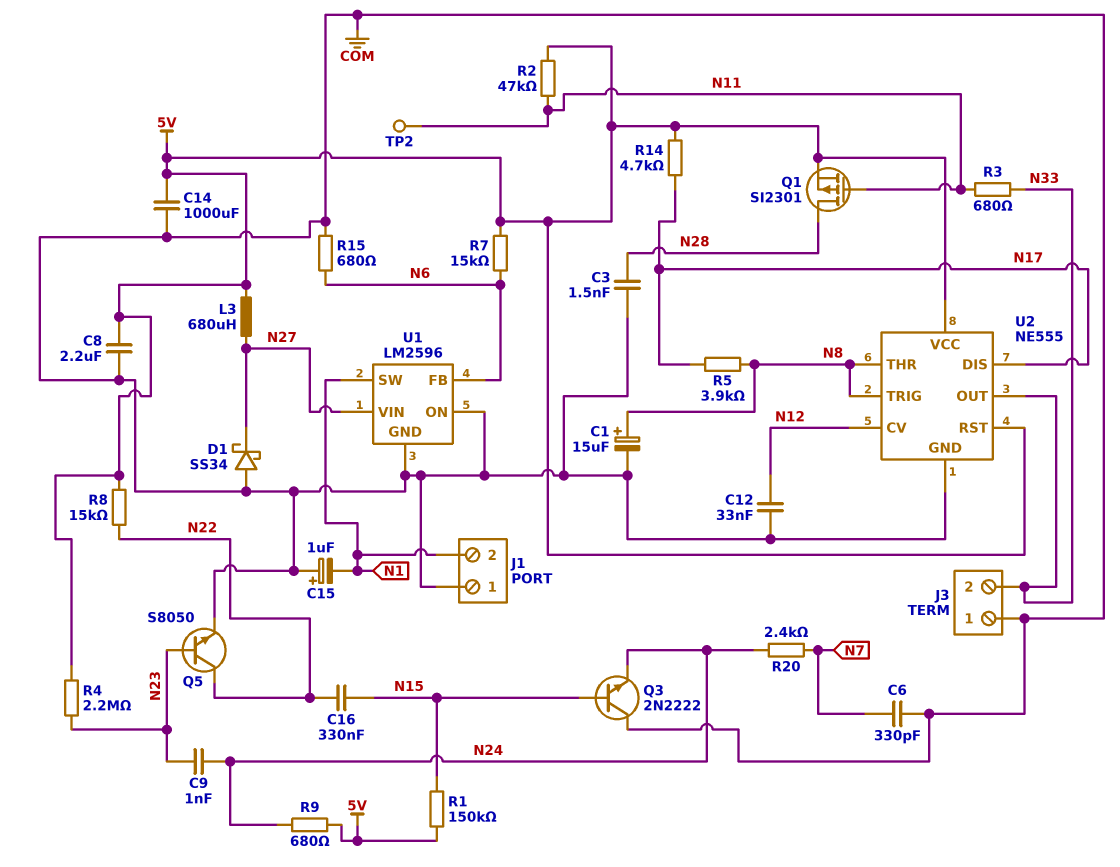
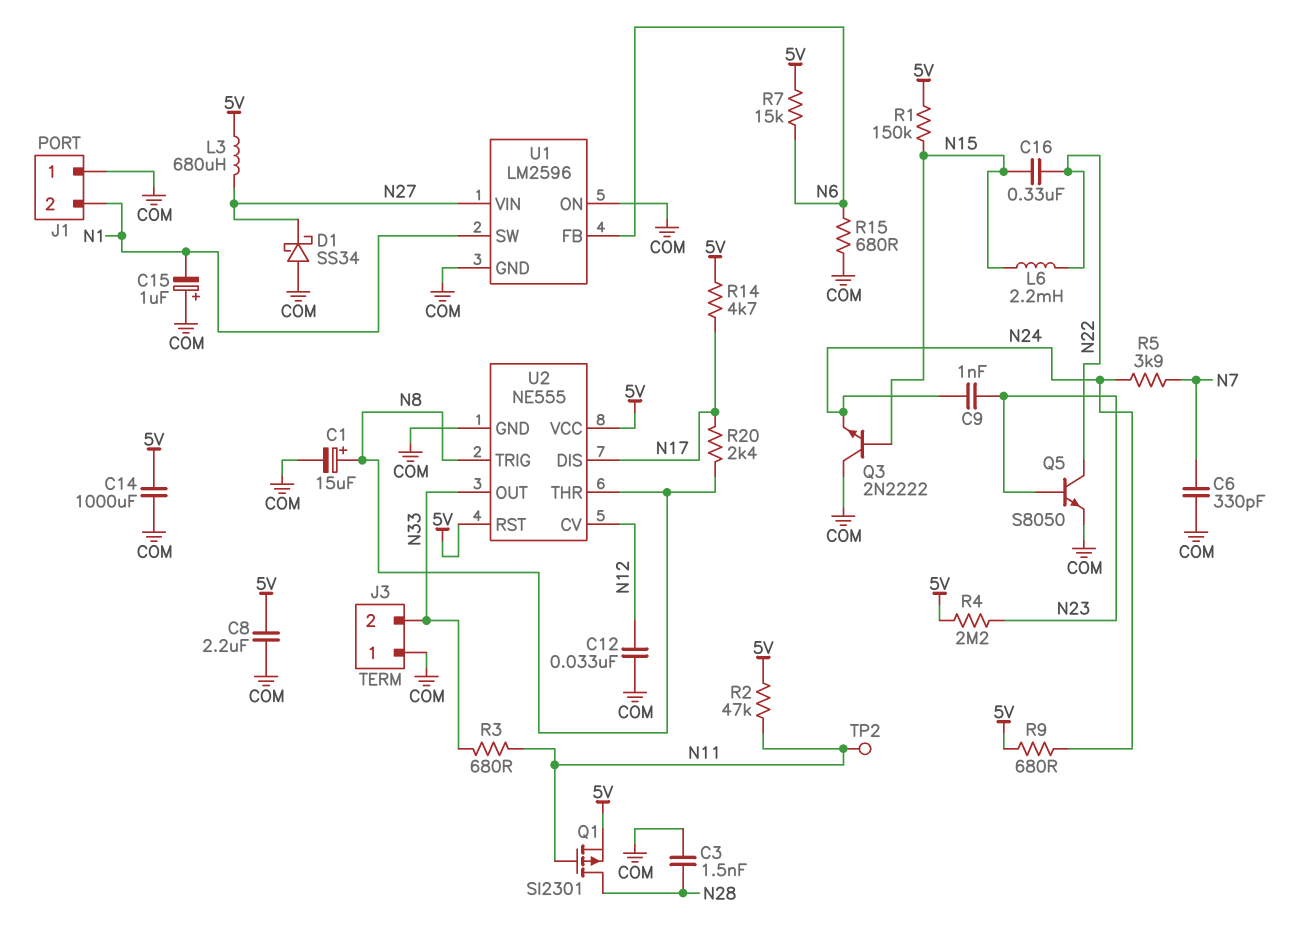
L6: none -> 2.2mH (N15, N22)
R5: 3.9k (N8, N17) -> 3.9k (N7, N24)
R8: 15k (5V, N22) -> none
R20: 2.4k (N7, N24) -> 2.4k (N8, N17)

